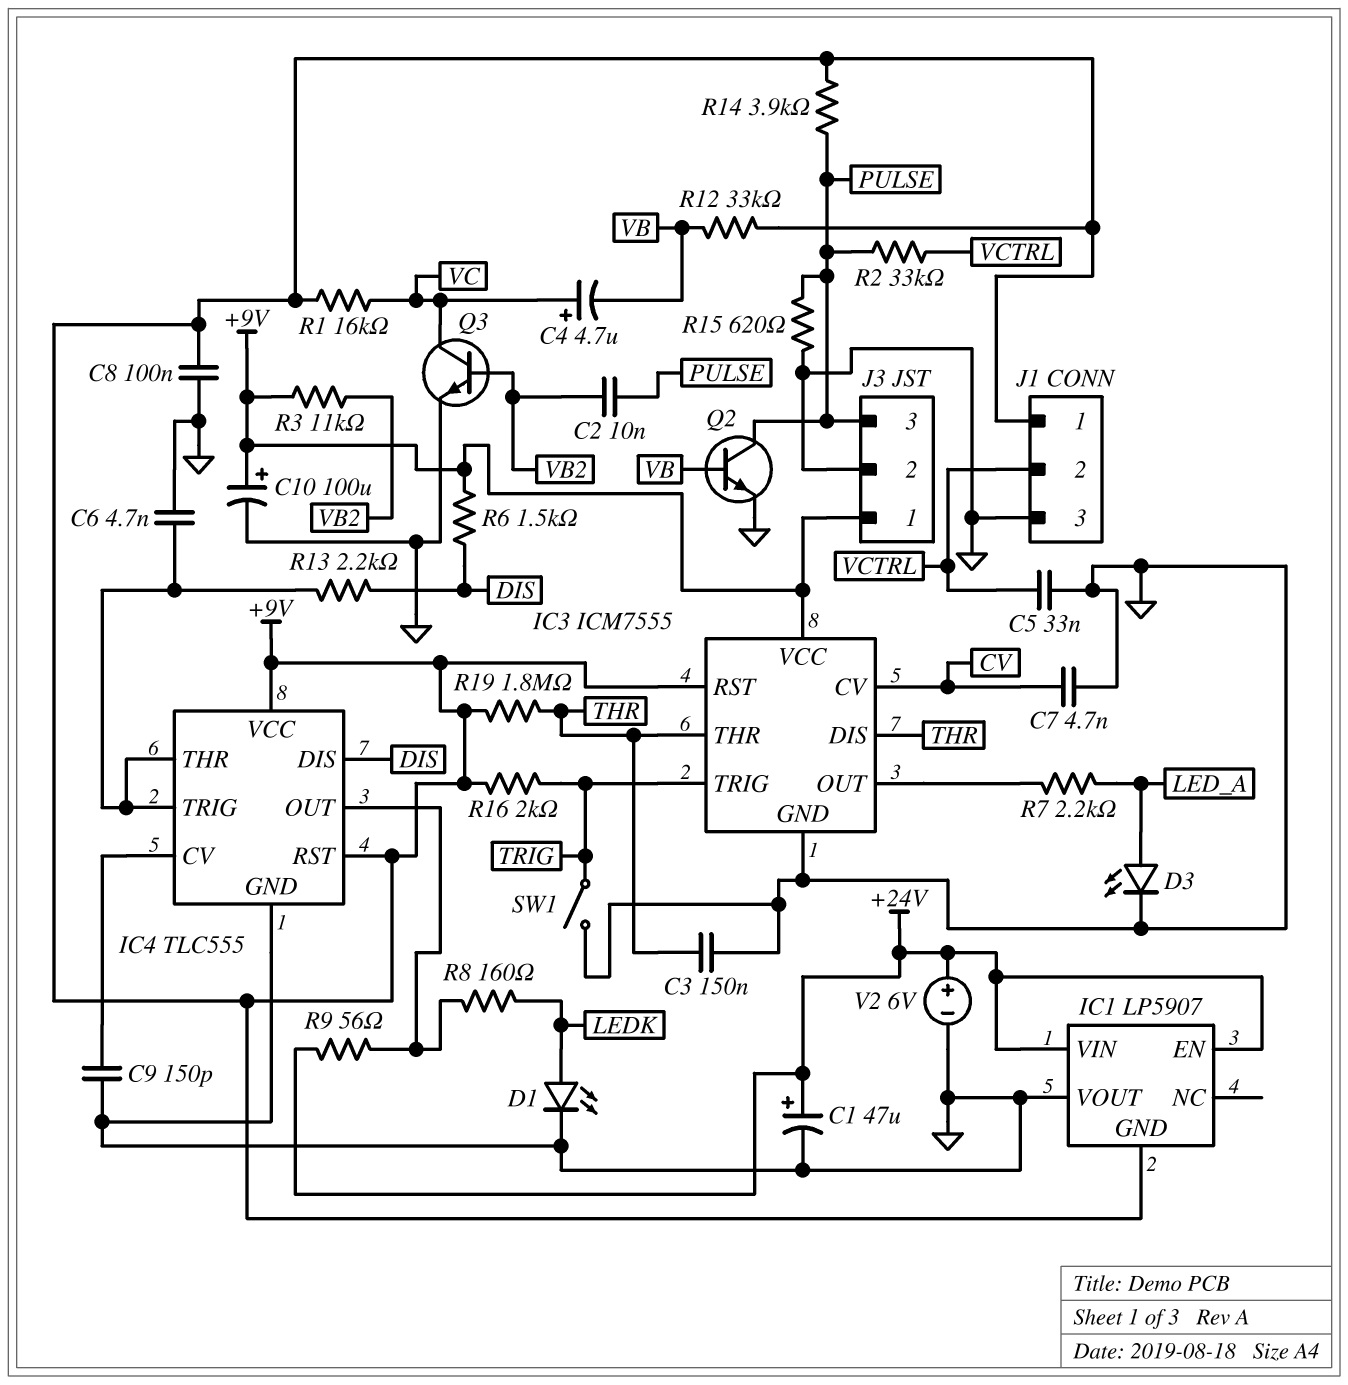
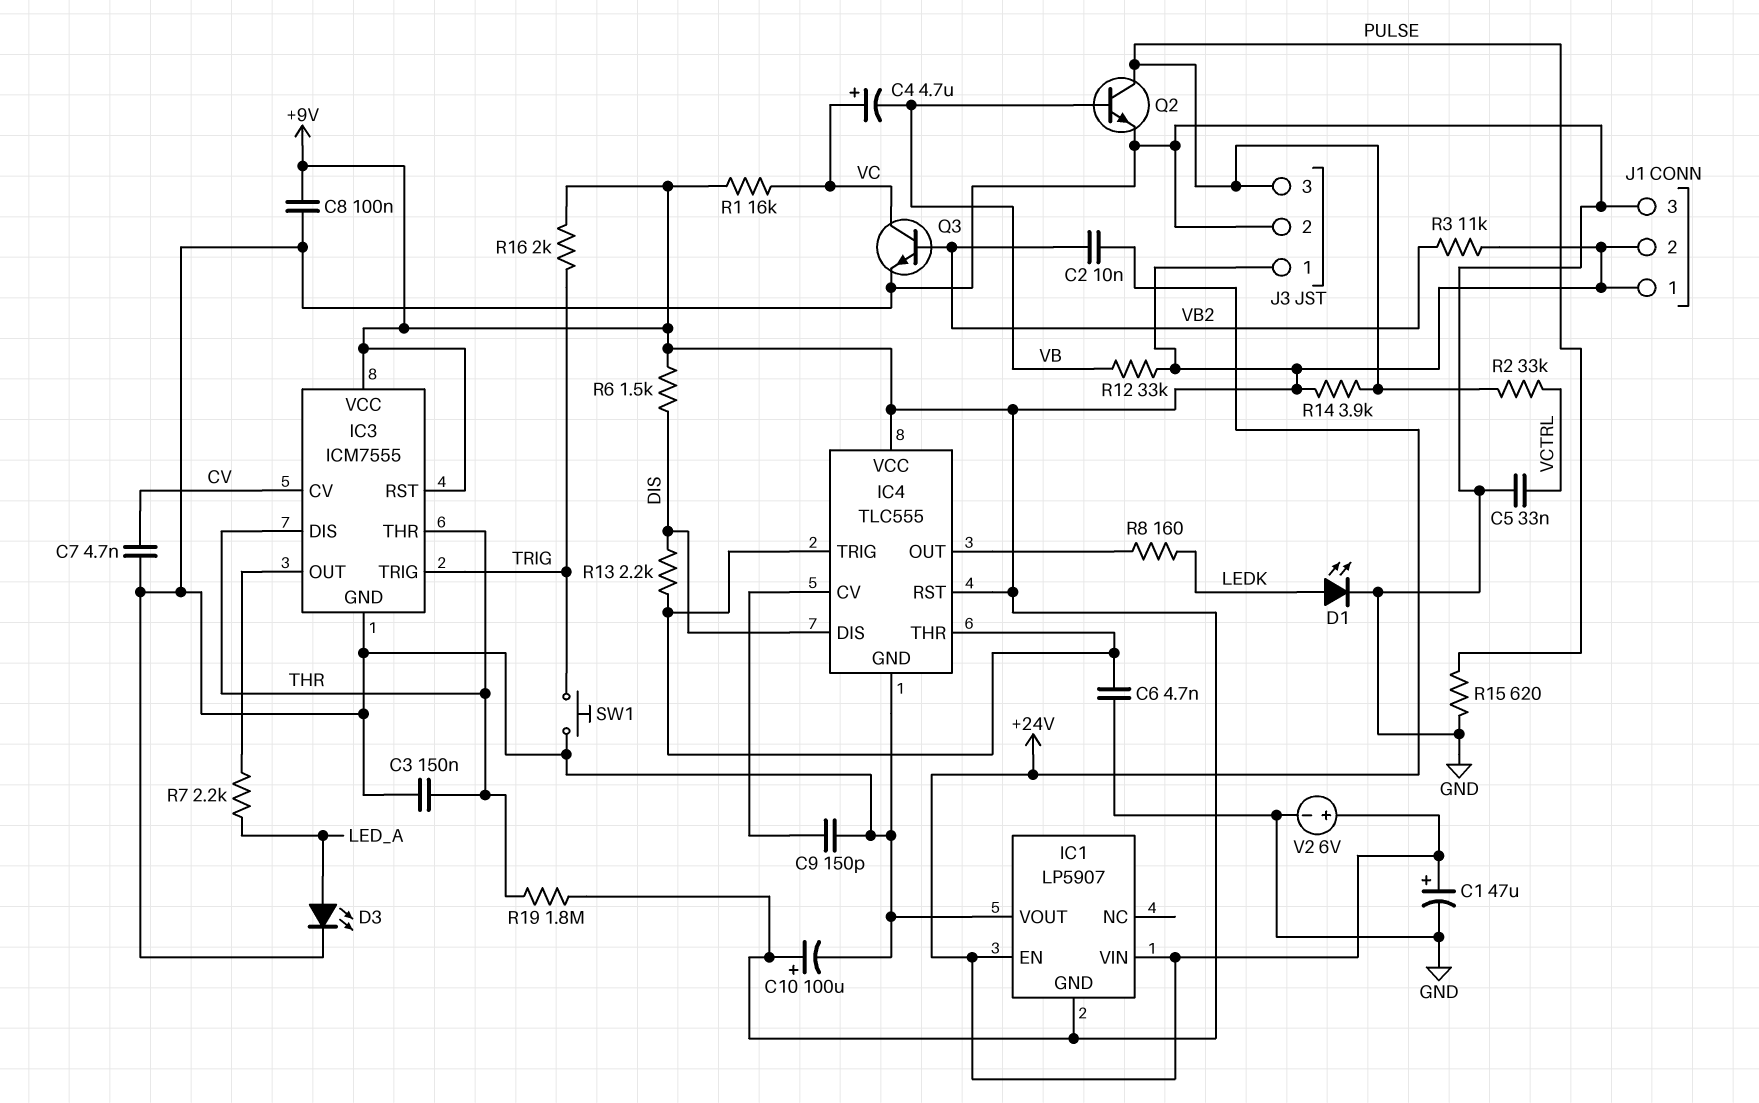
C2: 10nF (PULSE, VB2) -> 10nF (+24V, VB2)
J1 pin 2: VCTRL -> +9V
R9: 56 (+24V, IC4/OUT) -> none
SW1: switch (GND, TRIG) -> button (GND, TRIG)

